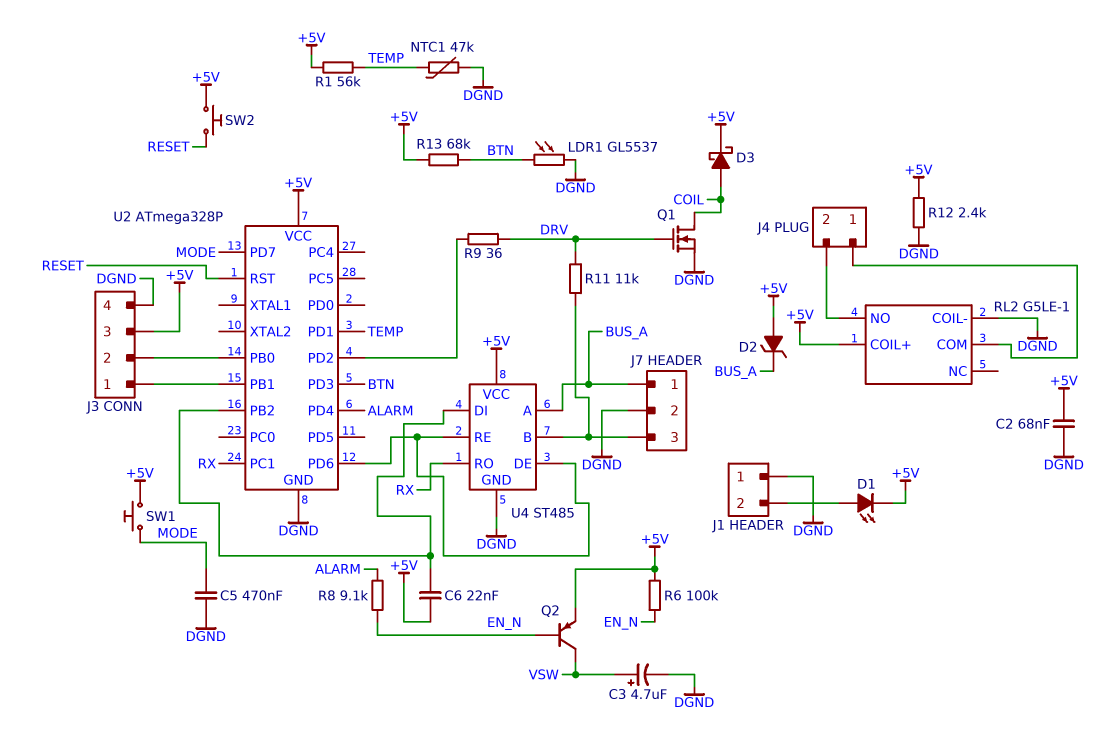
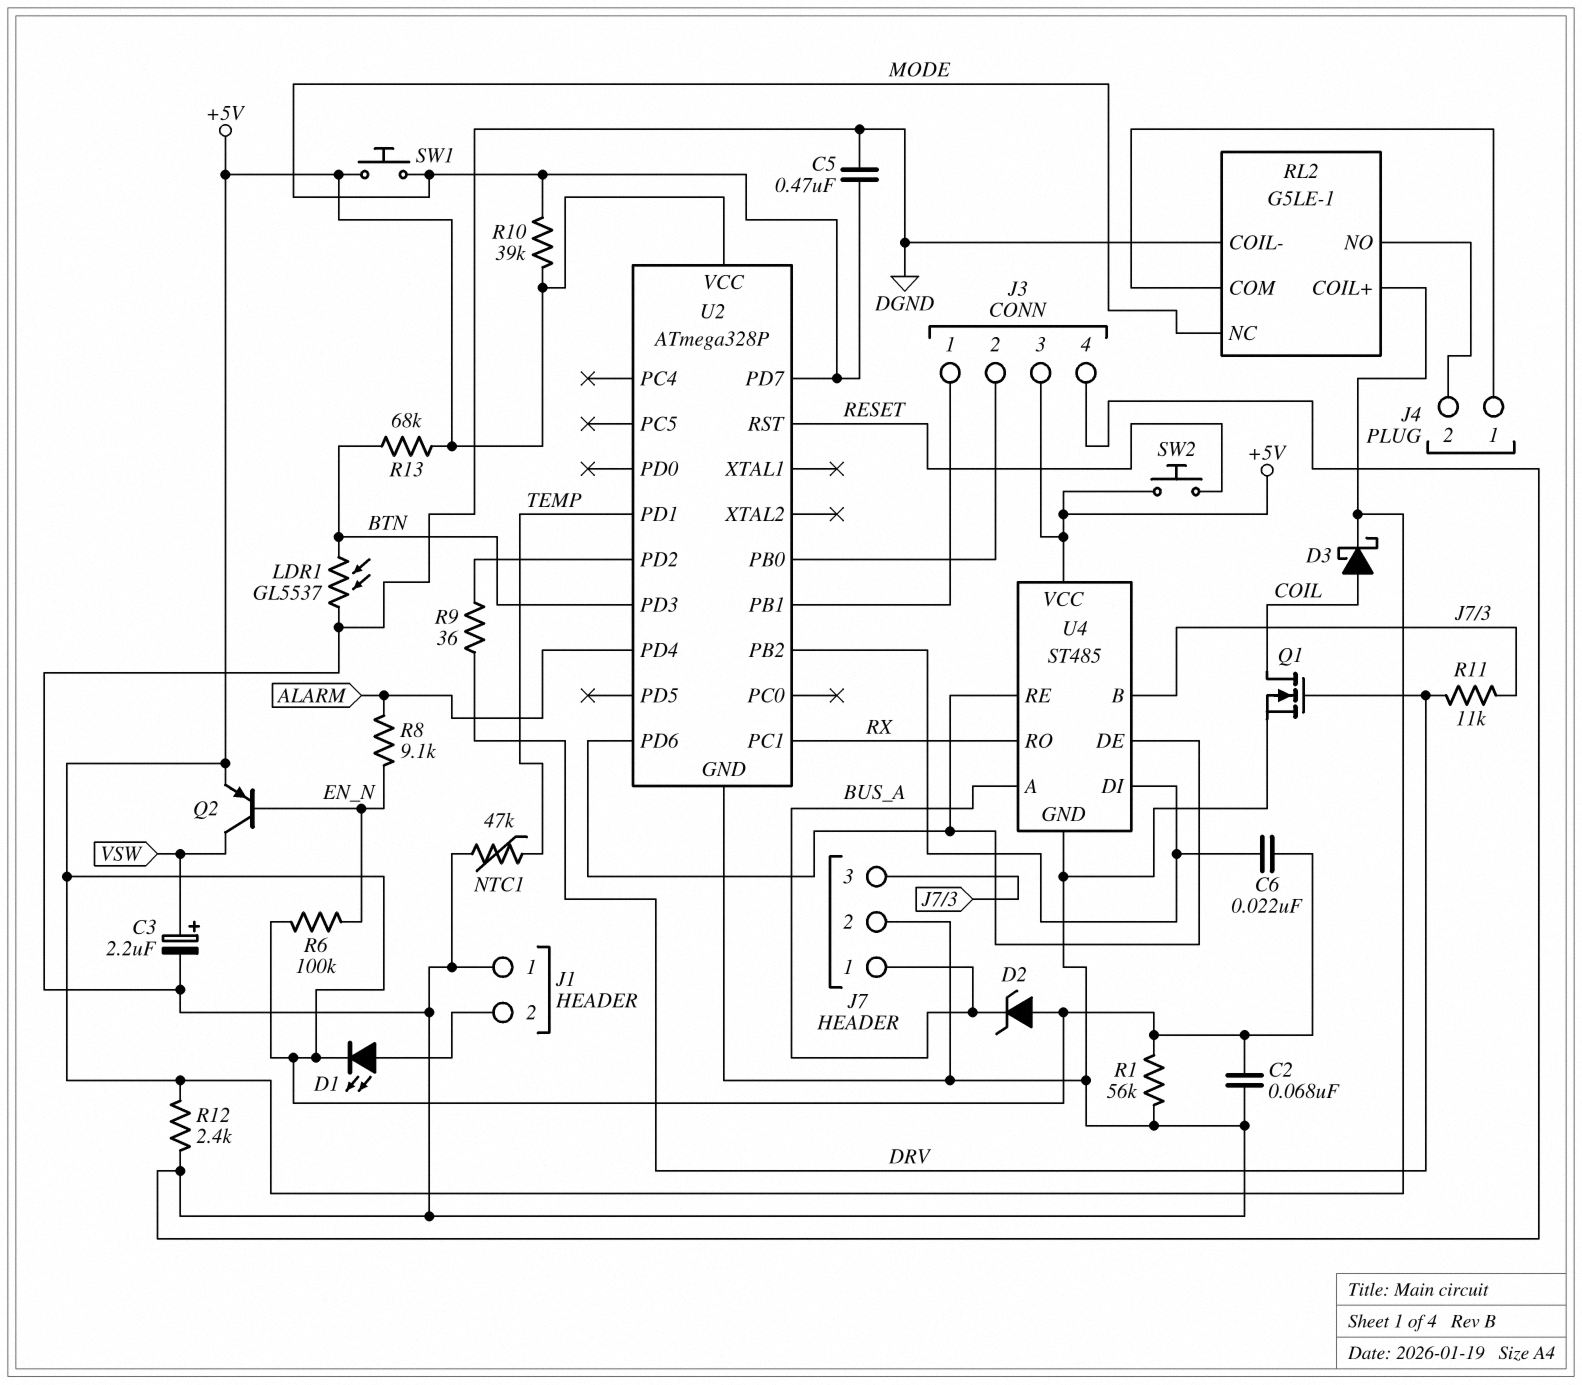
C3: 4.7uF (plus VSW, minus DGND) -> 2.2uF (plus VSW, minus DGND)
R1: 56k (+5V, TEMP) -> 56k (+5V, DGND)
R10: none -> 39k (+5V, MODE)
RL2 pin NC: none -> MODE

